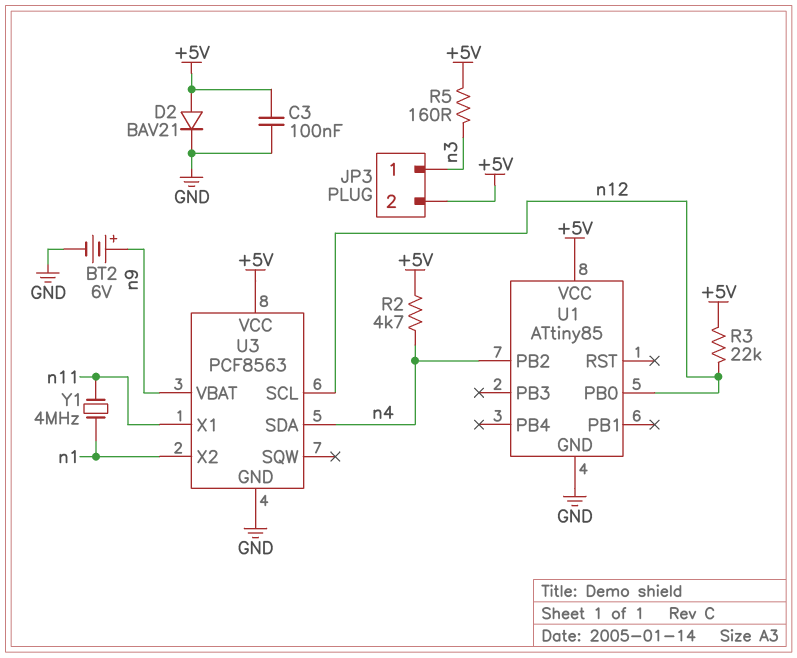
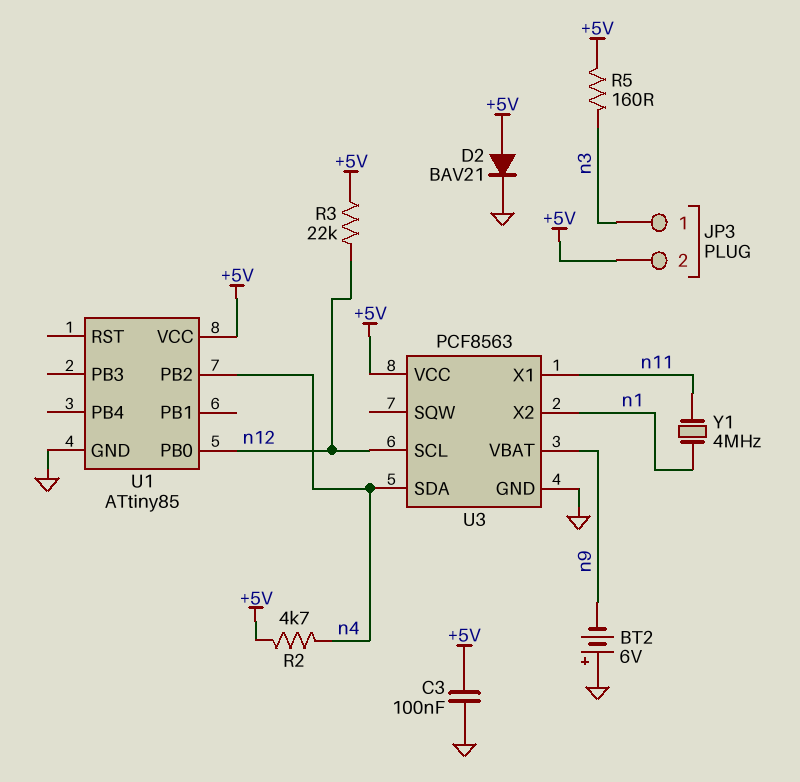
BT2: 6V (plus n9, minus GND) -> 6V (plus GND, minus n9)

